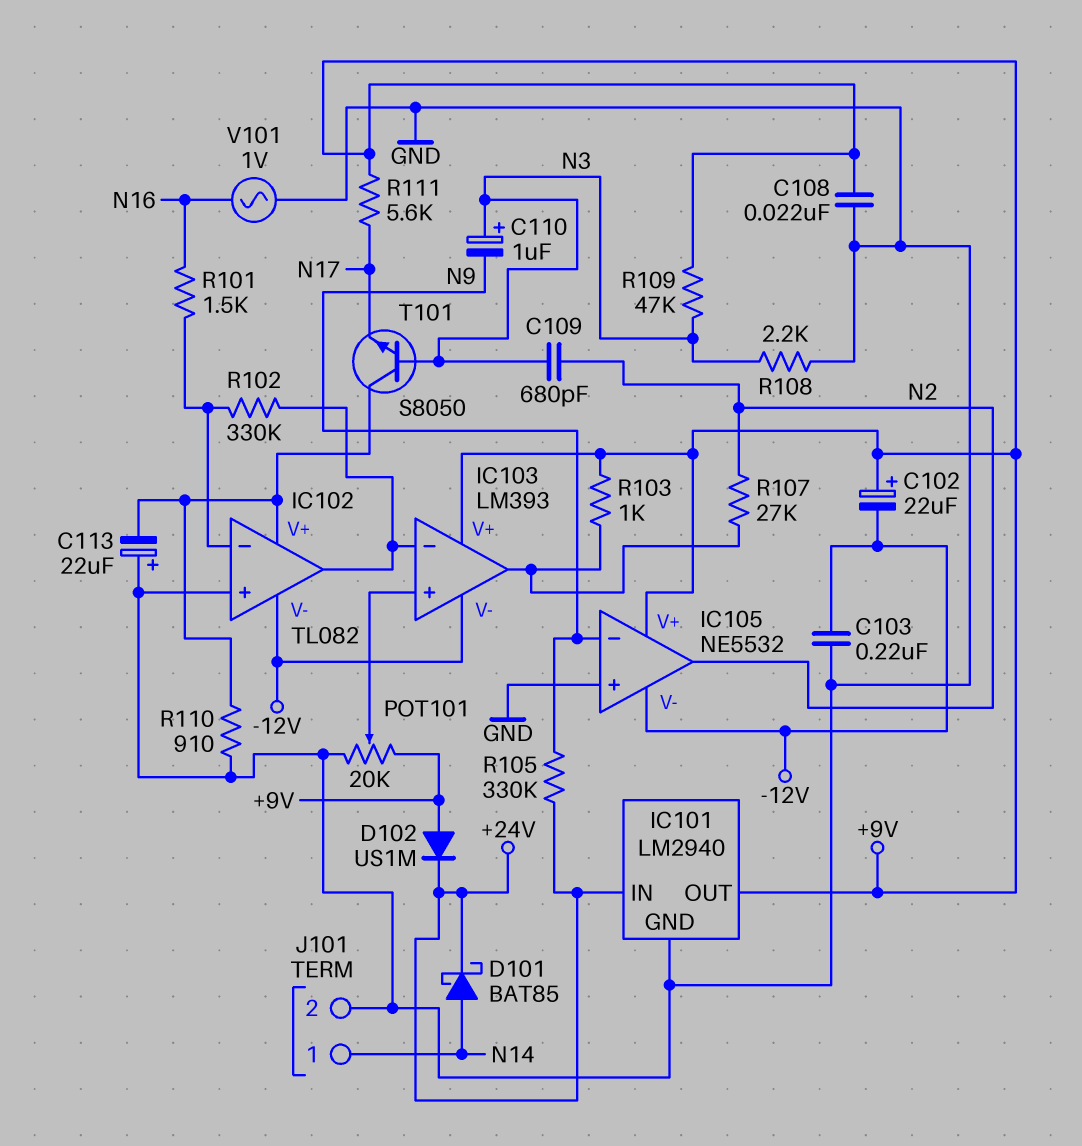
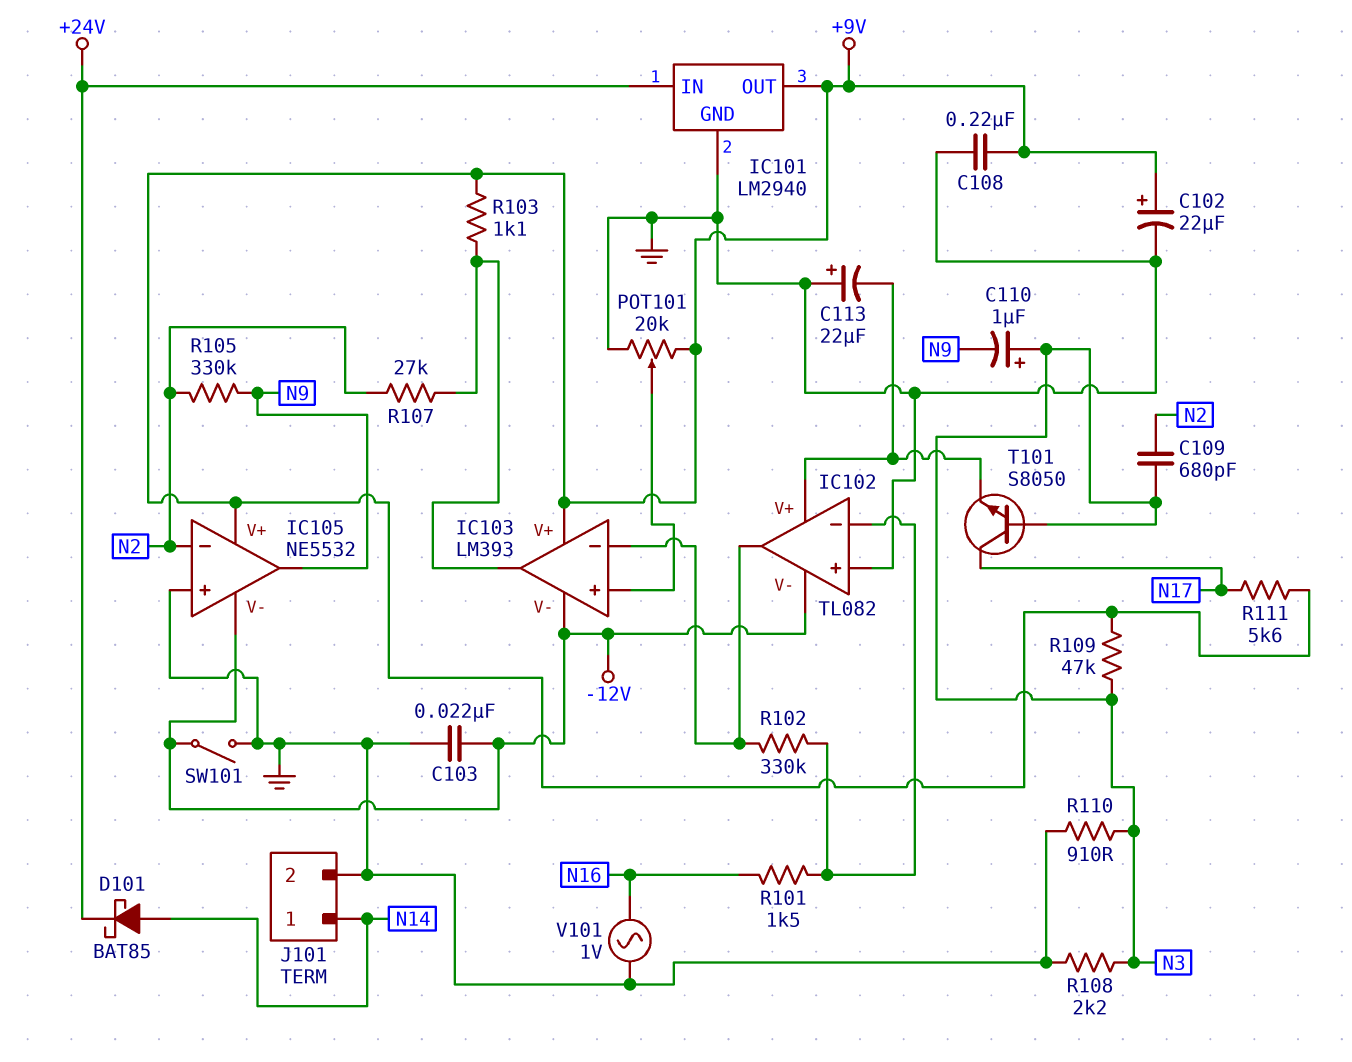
C102: 22uF (plus +9V, minus -12V) -> 22uF (plus +9V, minus GND)
C103: 220nF (-12V, GND) -> 22nF (-12V, GND)
C108: 22nF (+9V, GND) -> 220nF (+9V, GND)
D102: diode US1M (A +9V, K +24V) -> none
IC105 pin in-: N9 -> N2
IC105 pin out: N2 -> N9
R103: 1k (+9V, IC103/out) -> 1.1k (+9V, IC103/out)
R105: 330k (+24V, N9) -> 330k (N2, N9)
R110: 910 (GND, IC102/V+) -> 910 (GND, N3)
SW101: none -> switch (-12V, GND)
T101: NPN S8050 (B N3, C IC102/V+, E N17) -> NPN S8050 (B N3, C N17, E IC102/V+)

